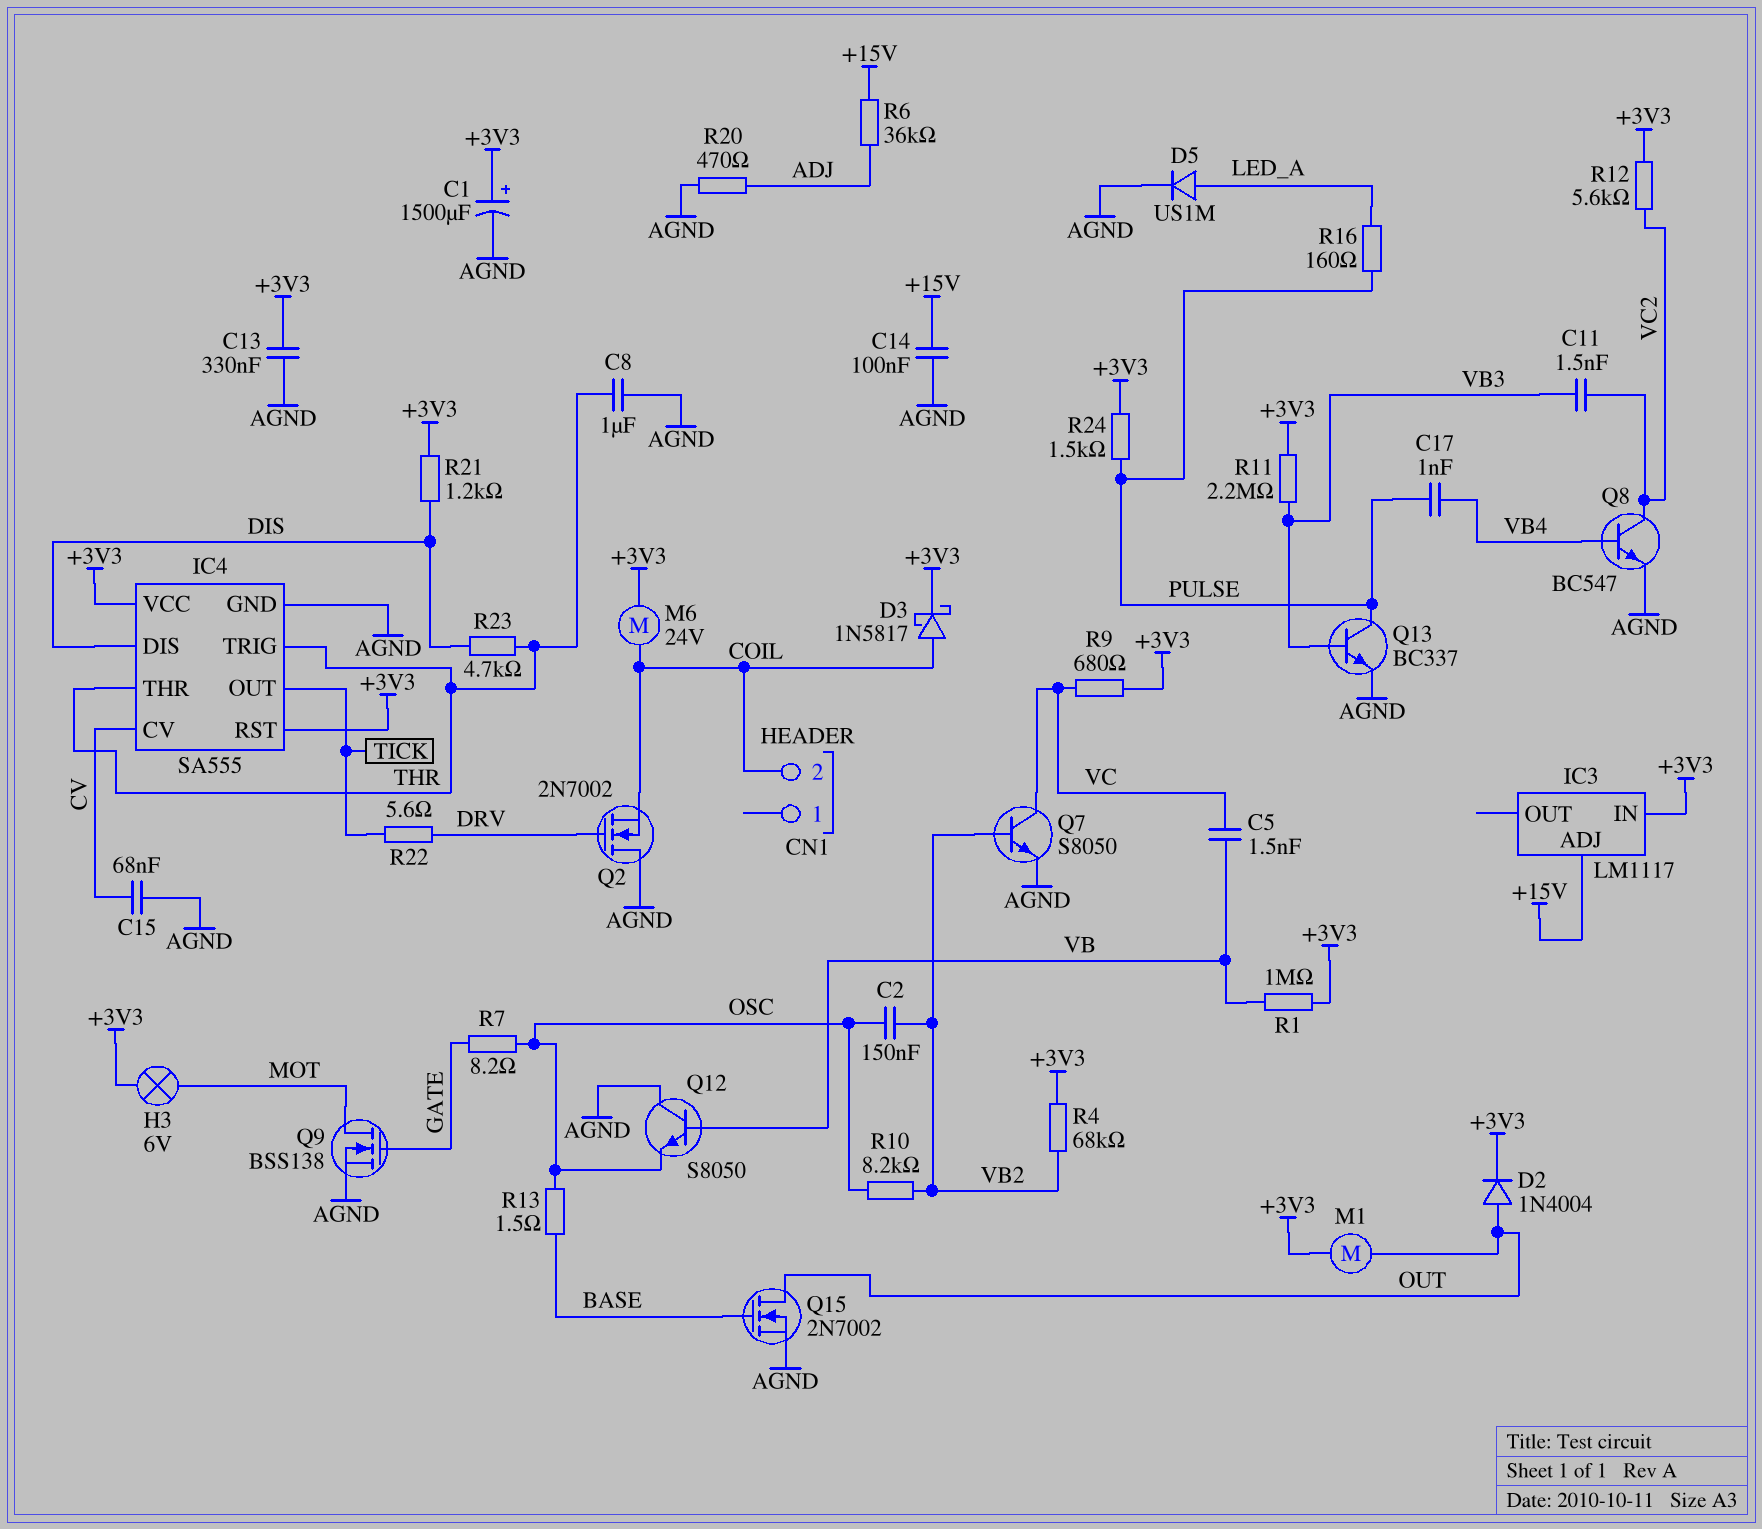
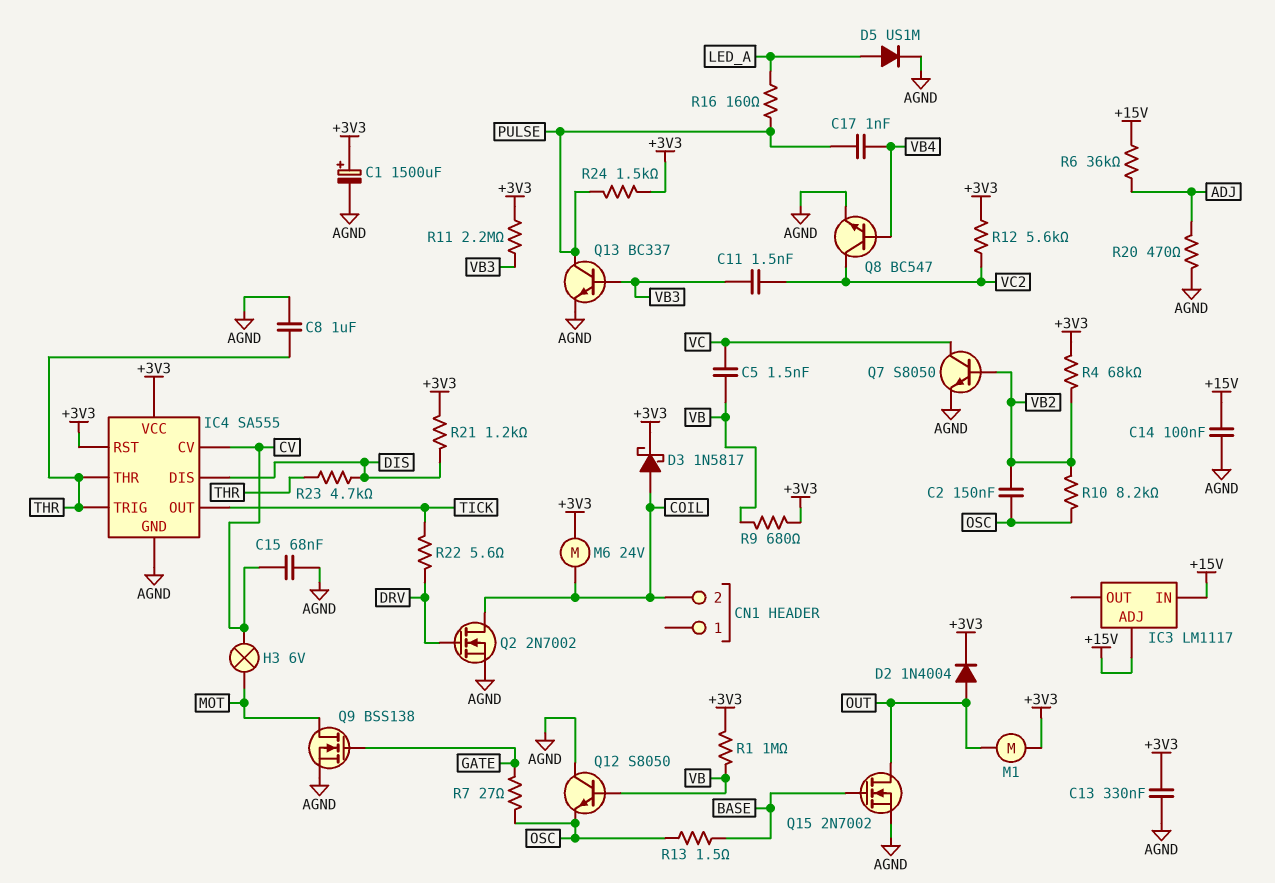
H3: lamp 6V (+3V3, MOT) -> lamp 6V (CV, MOT)
IC3 pin IN: +3V3 -> +15V
Q2: NMOS 2N7002 (G DRV, D AGND, S COIL) -> NMOS 2N7002 (G DRV, D COIL, S AGND)
R7: 8.2 (GATE, OSC) -> 27 (GATE, OSC)
R9: 680 (+3V3, VC) -> 680 (+3V3, VB)

